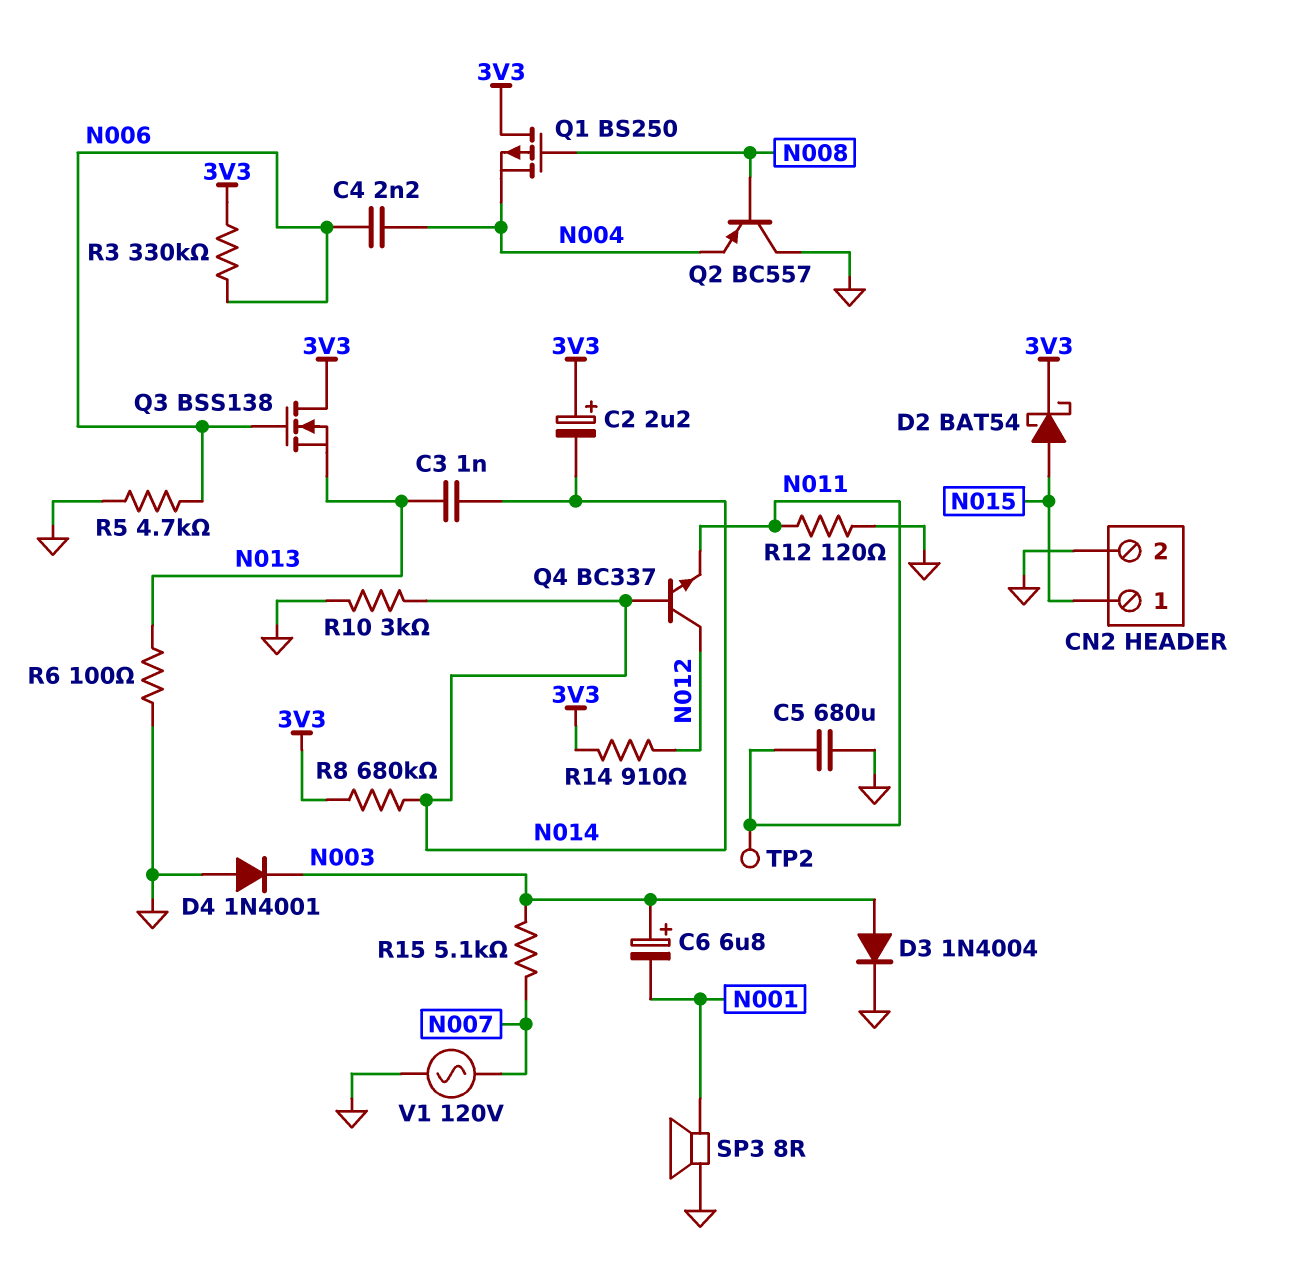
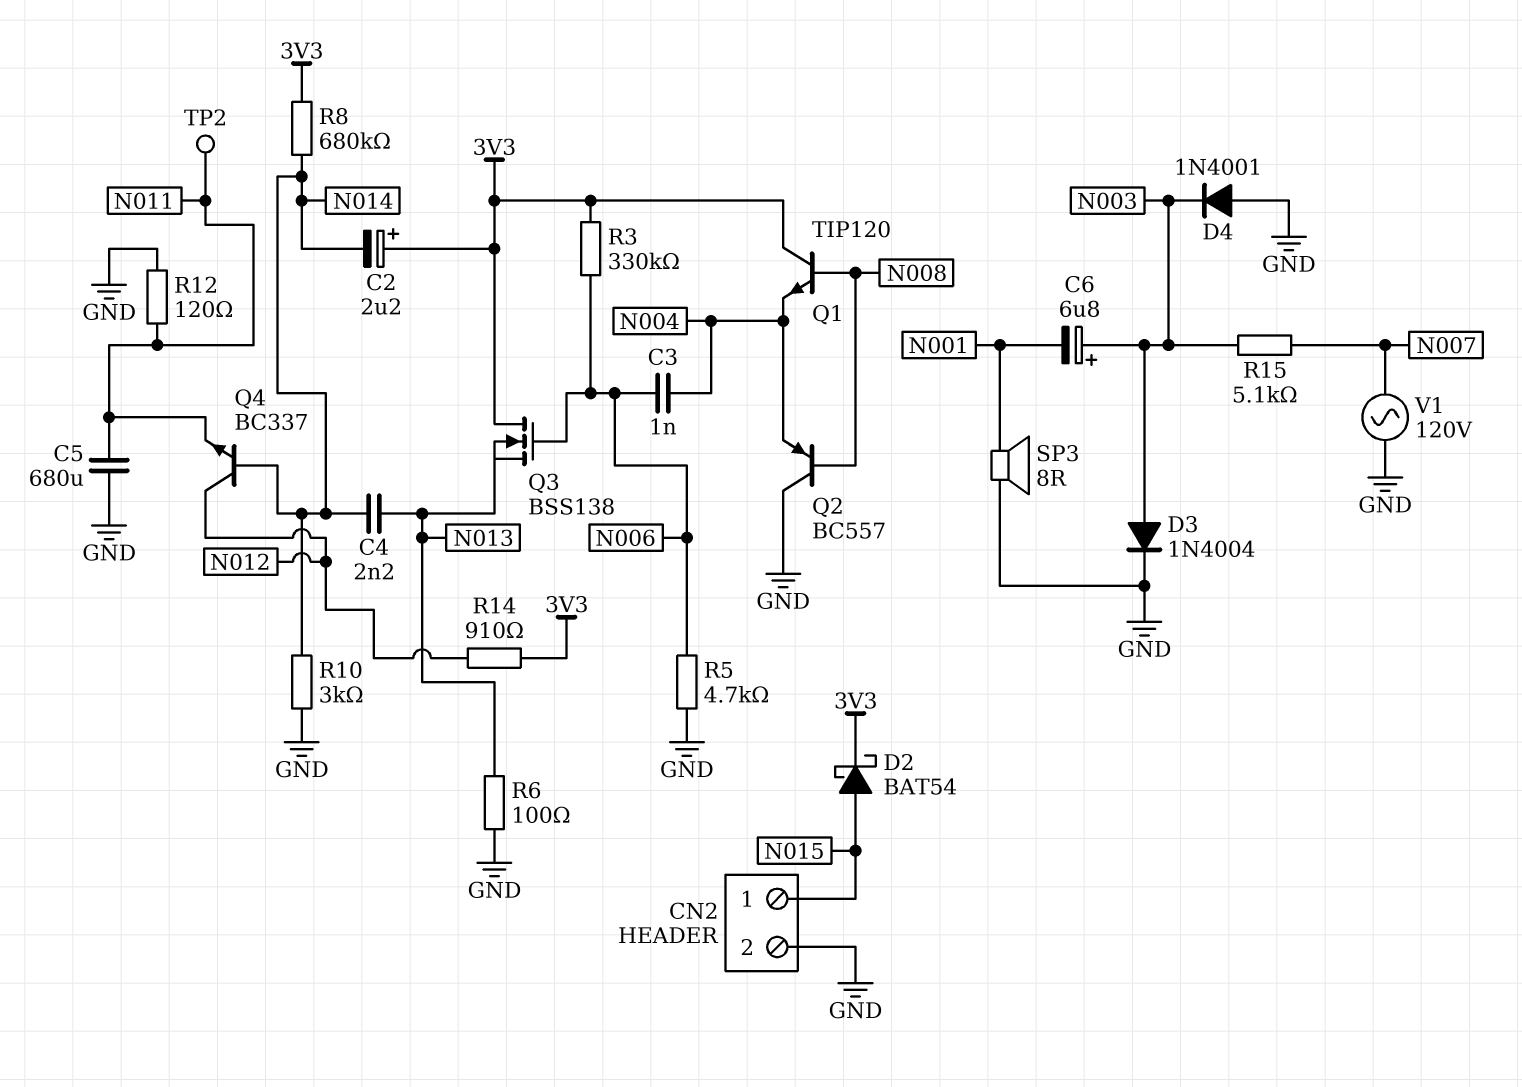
C3: 1nF (N013, N014) -> 1nF (N004, N006)
C4: 2.2nF (N004, N006) -> 2.2nF (N013, N014)
Q1: PMOS BS250 (G N008, D 3V3, S N004) -> NPN TIP120 (B N008, C 3V3, E N004)

